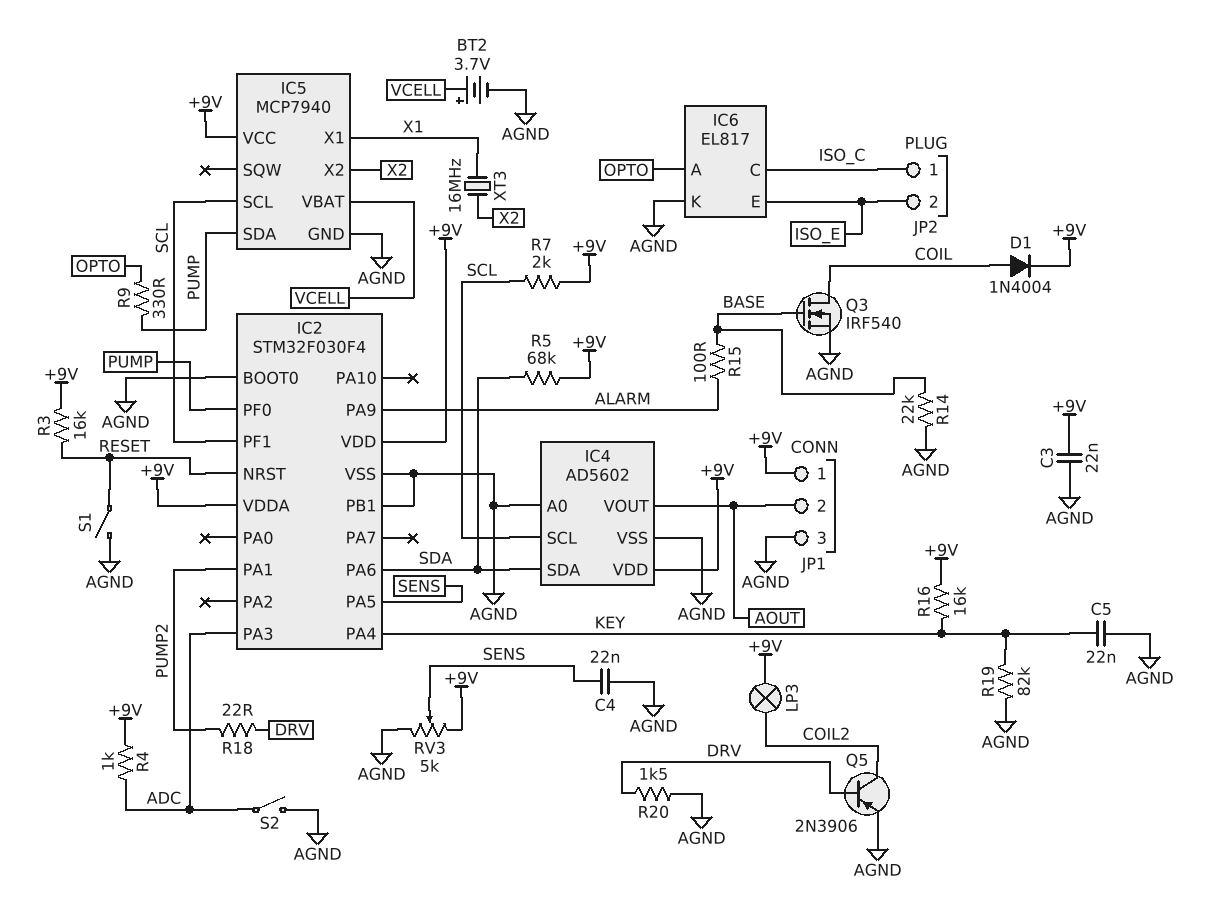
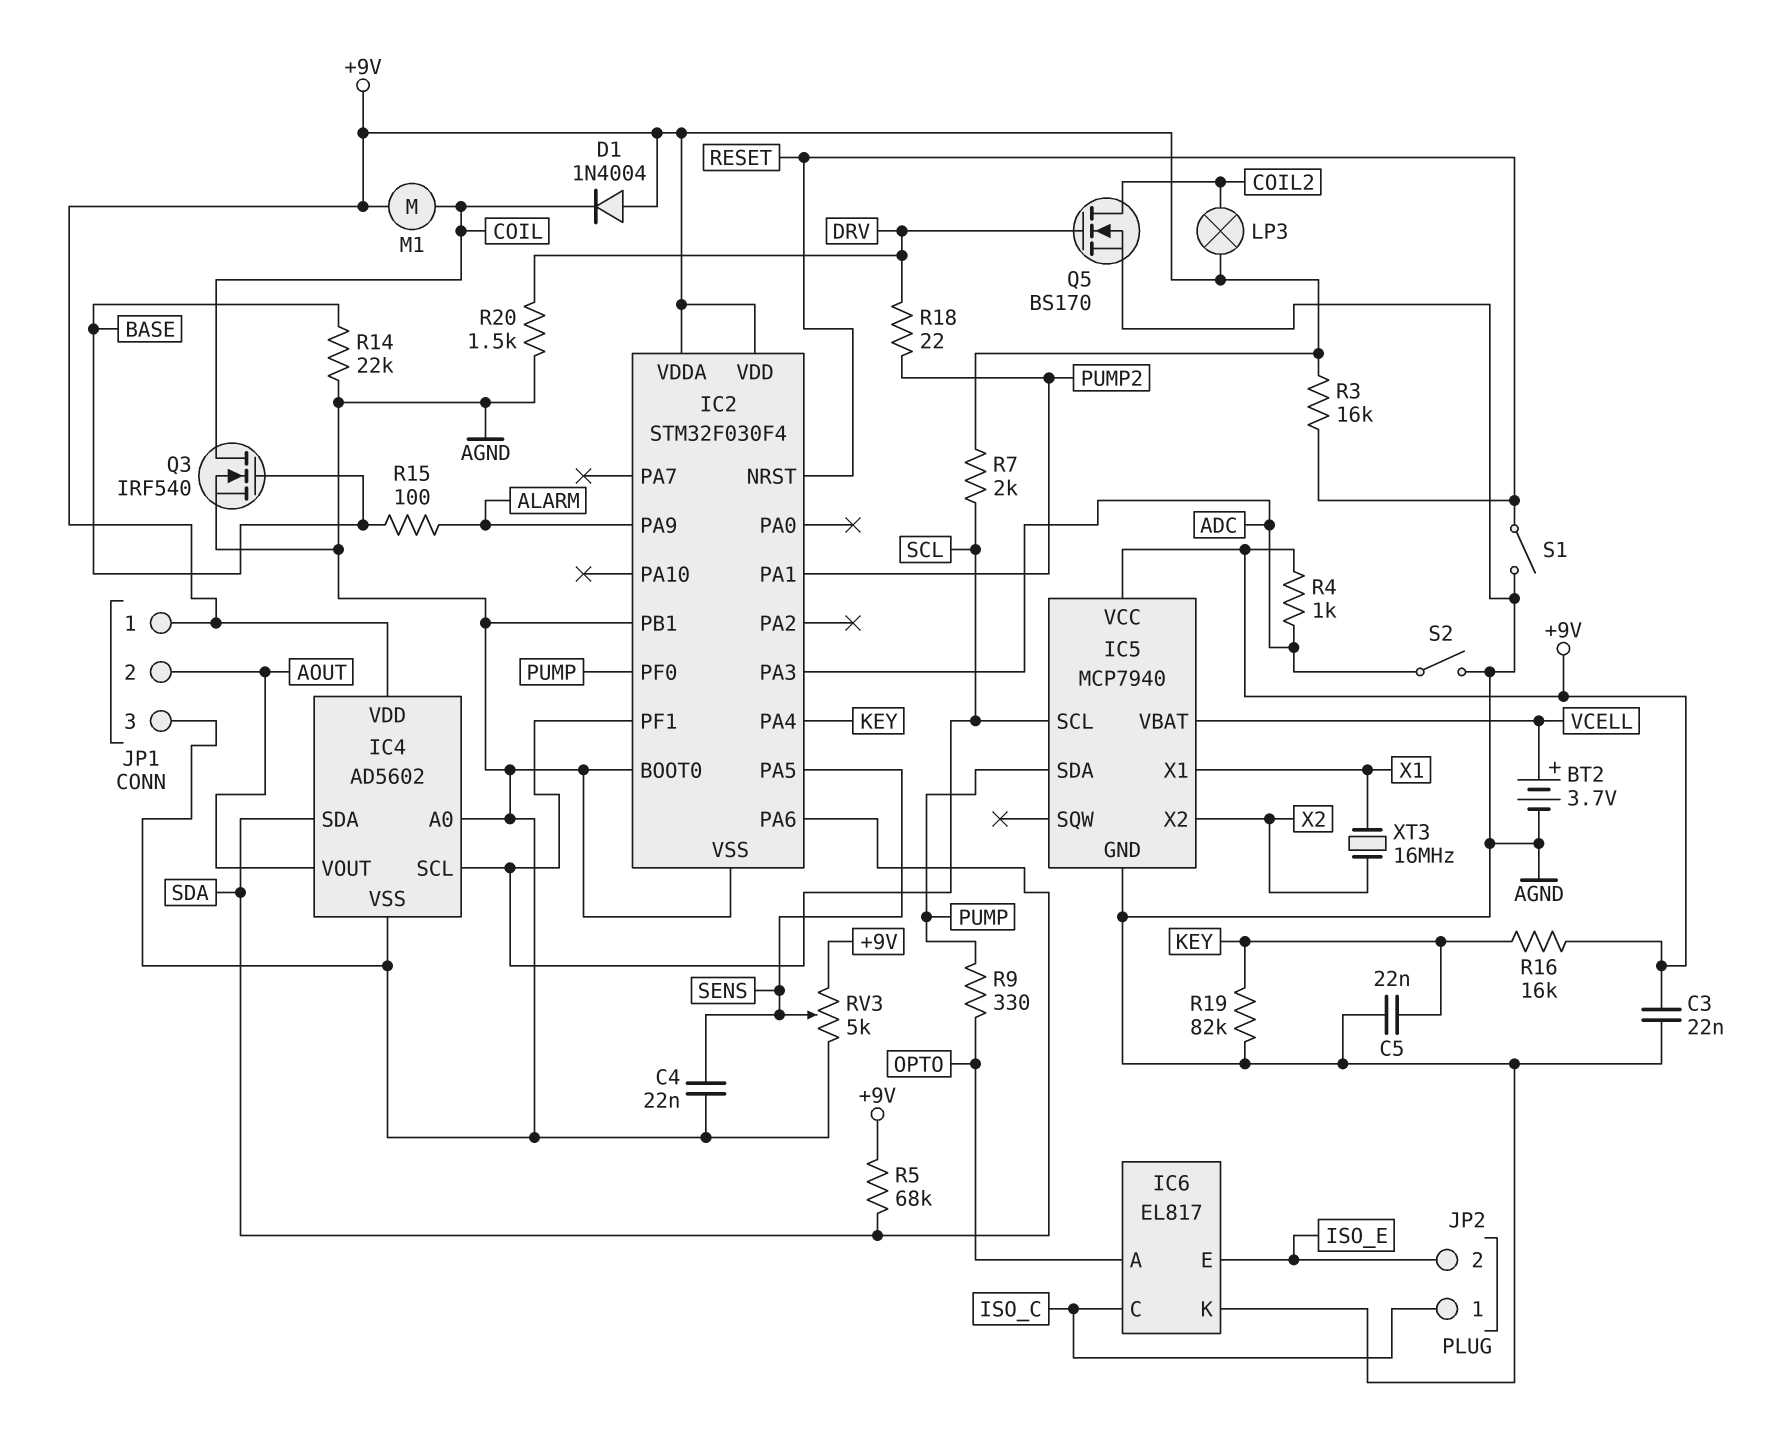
D1: diode 1N4004 (A COIL, K +9V) -> diode 1N4004 (A +9V, K COIL)
M1: none -> motor (+9V, COIL)
Q5: PNP 2N3906 (B DRV, C COIL2, E AGND) -> NMOS BS170 (G DRV, D COIL2, S AGND)

